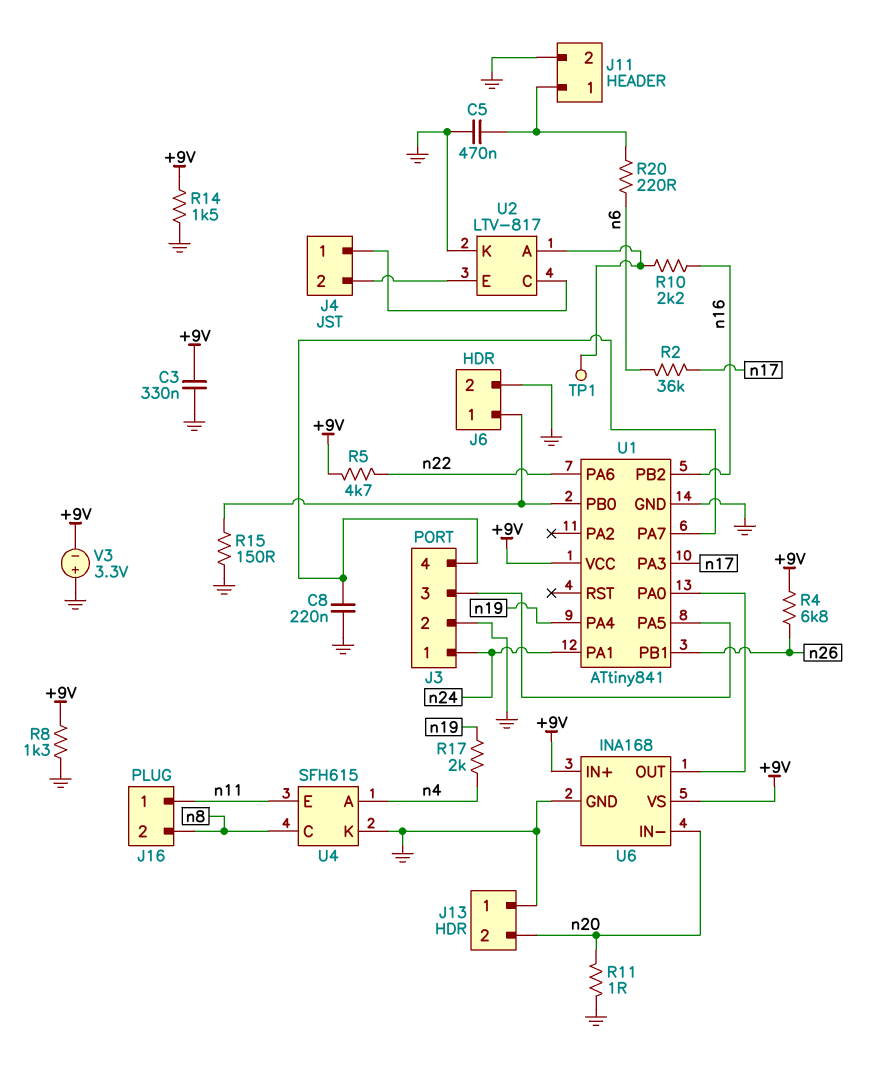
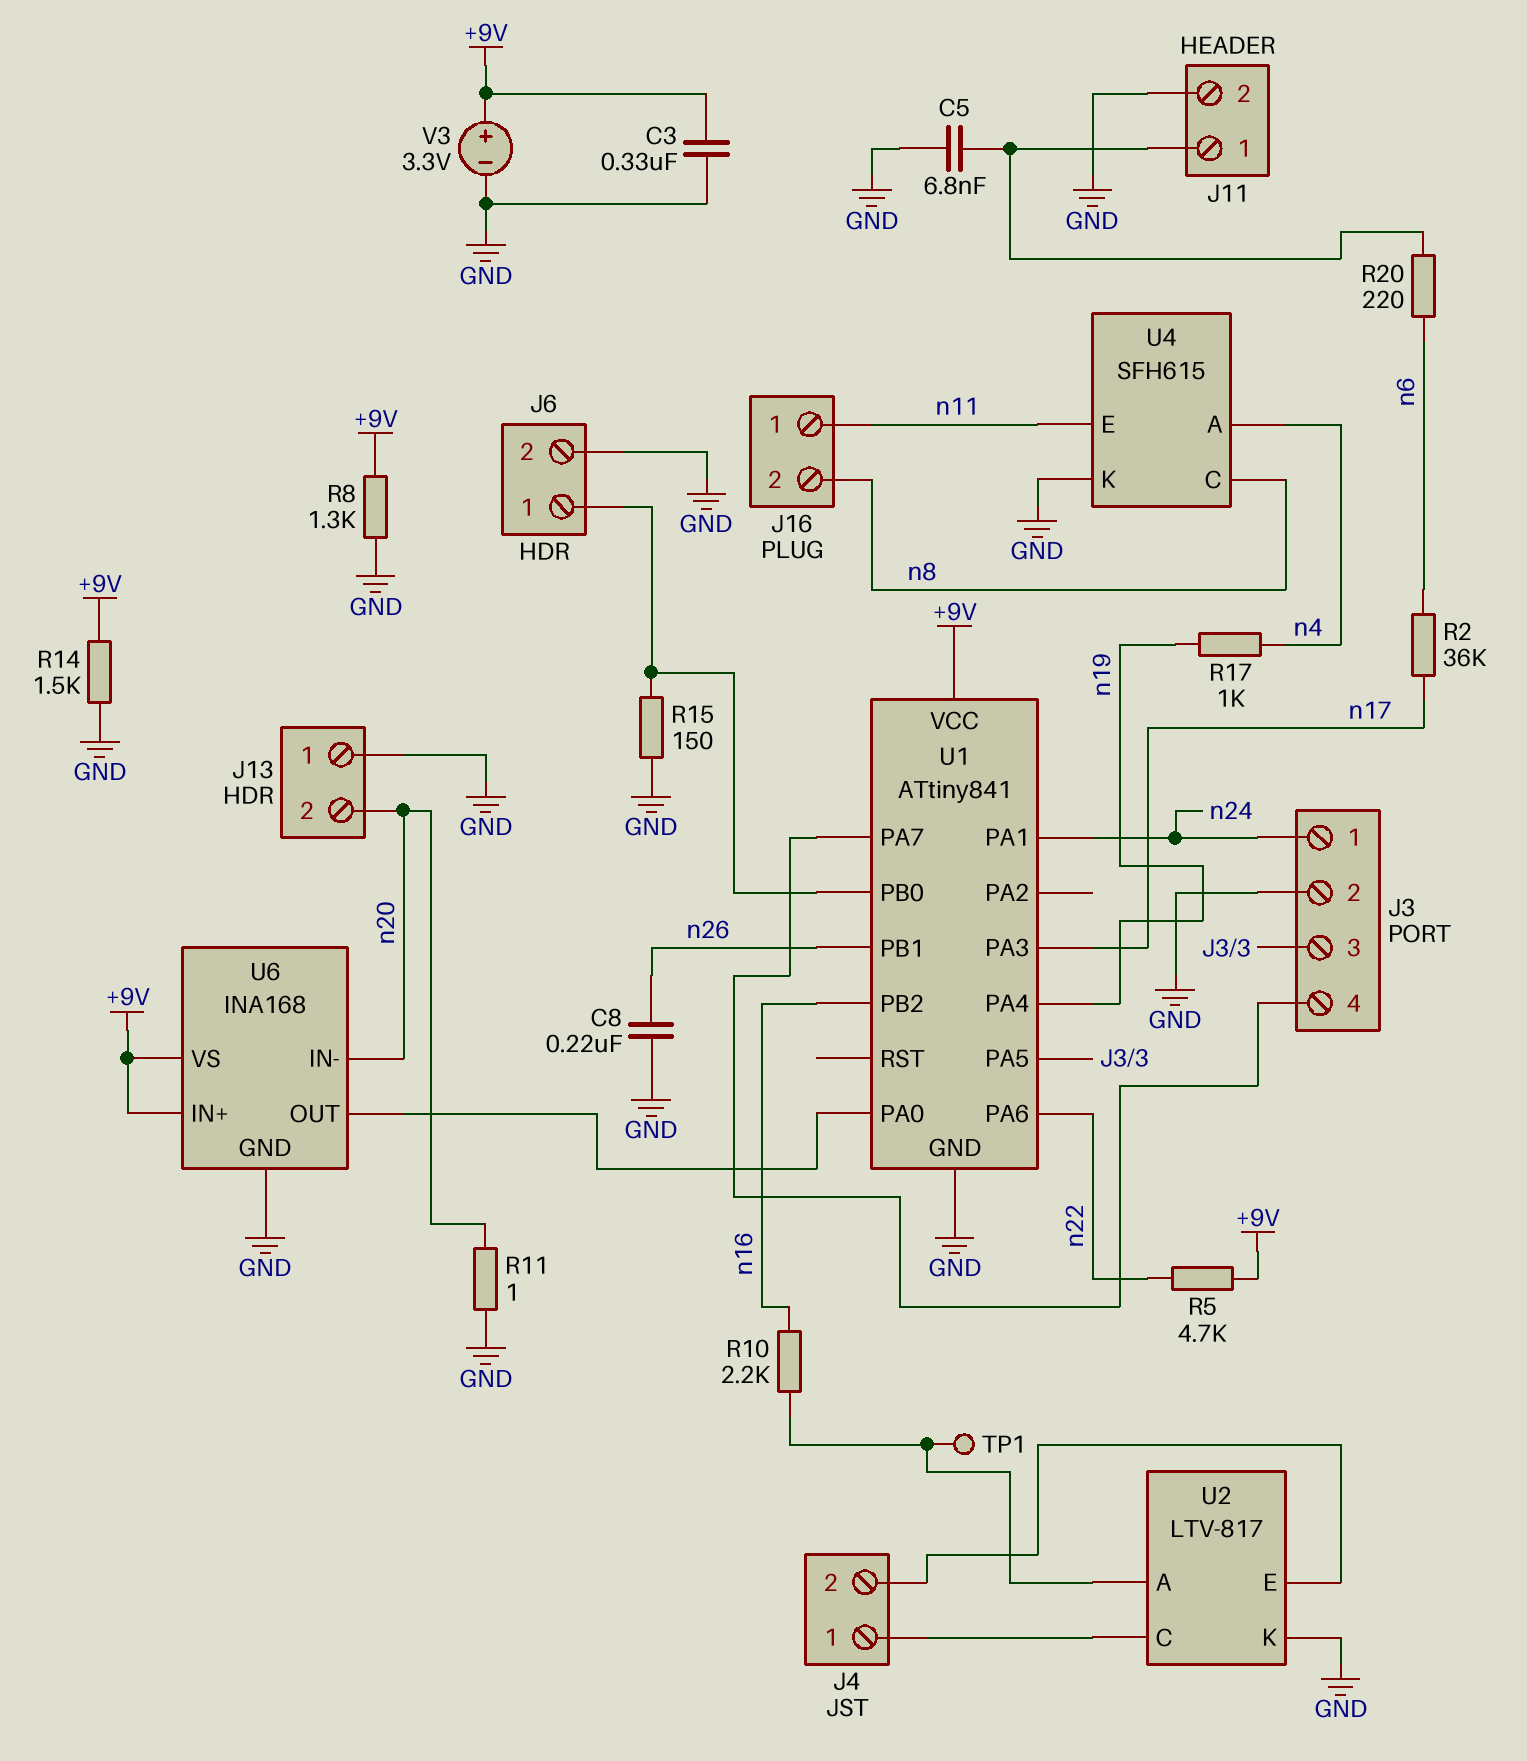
C5: 470nF (GND, J11/1) -> 6.8nF (GND, J11/1)
C8: 220nF (GND, J3/4) -> 220nF (GND, n26)
R4: 6.8k (+9V, n26) -> none
R17: 2k (n4, n19) -> 1k (n4, n19)
V3: 3.3V (plus GND, minus +9V) -> 3.3V (plus +9V, minus GND)

